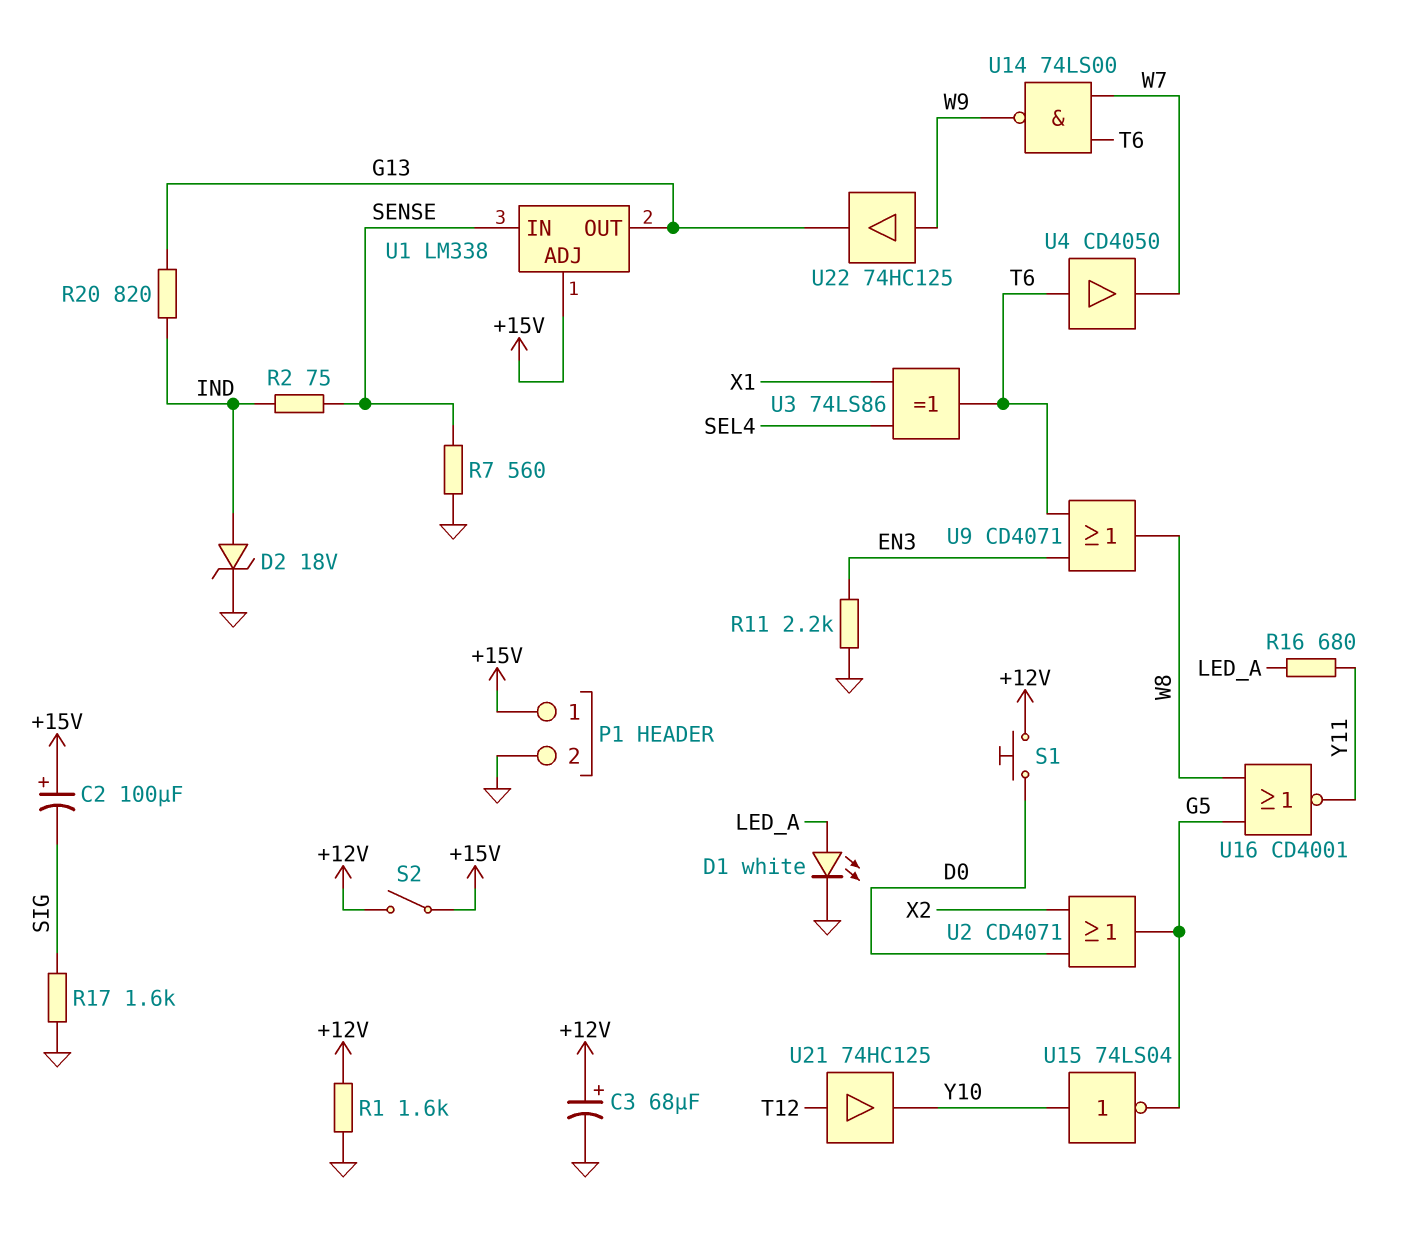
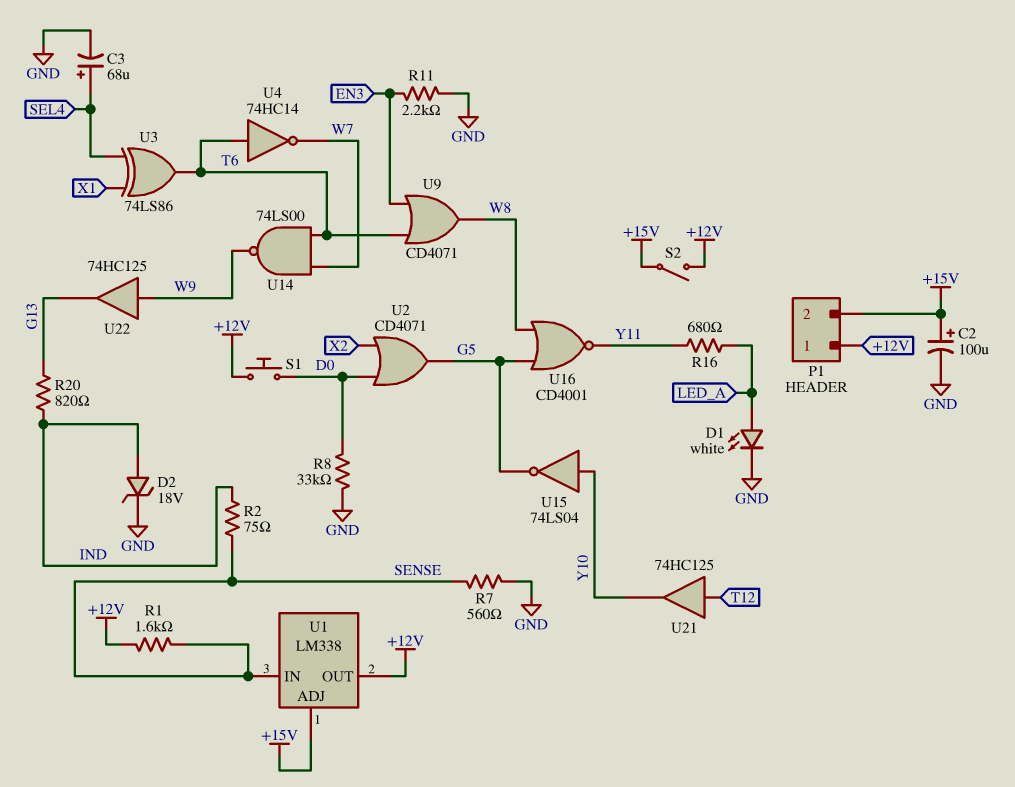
C2: 100uF (plus +15V, minus SIG) -> 100uF (plus +15V, minus GND)
C3: 68uF (plus +12V, minus GND) -> 68uF (plus SEL4, minus GND)
P1 pin 1: +15V -> +12V
P1 pin 2: GND -> +15V
R1: 1.6k (+12V, GND) -> 1.6k (+12V, SENSE)
R8: none -> 33k (D0, GND)
R17: 1.6k (GND, SIG) -> none
U1 pin OUT: G13 -> +12V
U4: buffer CD4050 (in T6, out W7) -> NOT 74HC14 (in T6, out W7)

